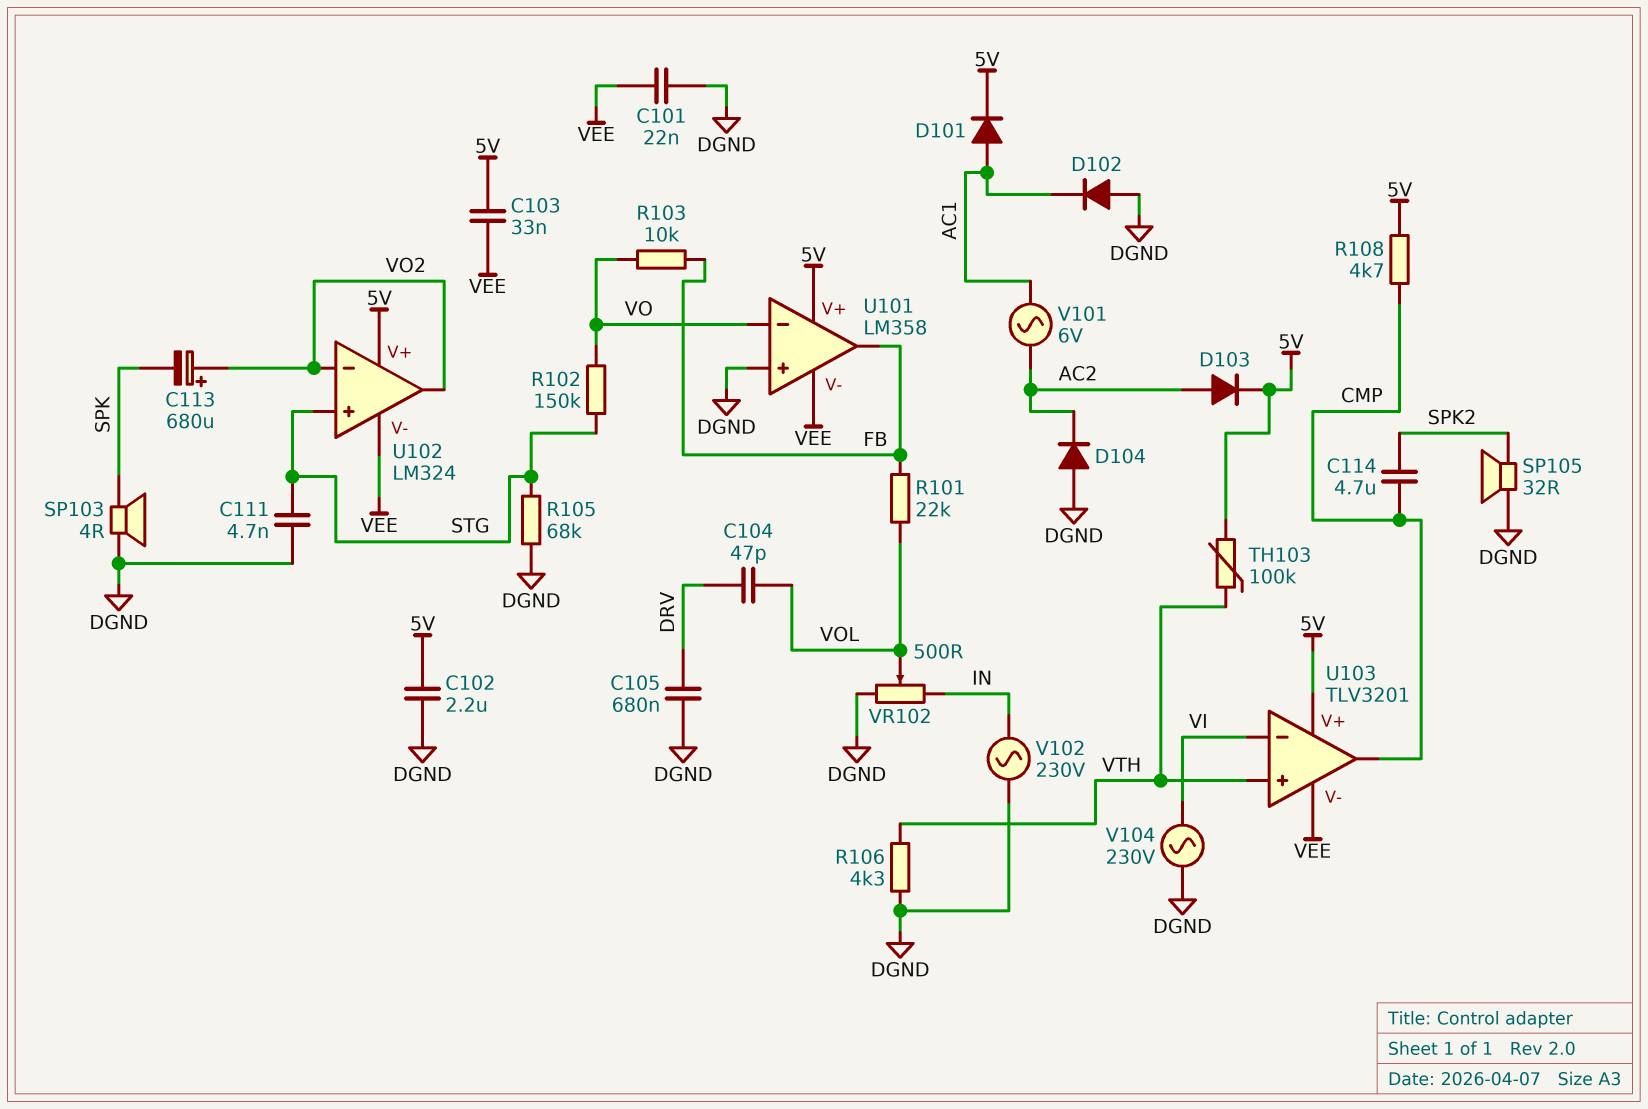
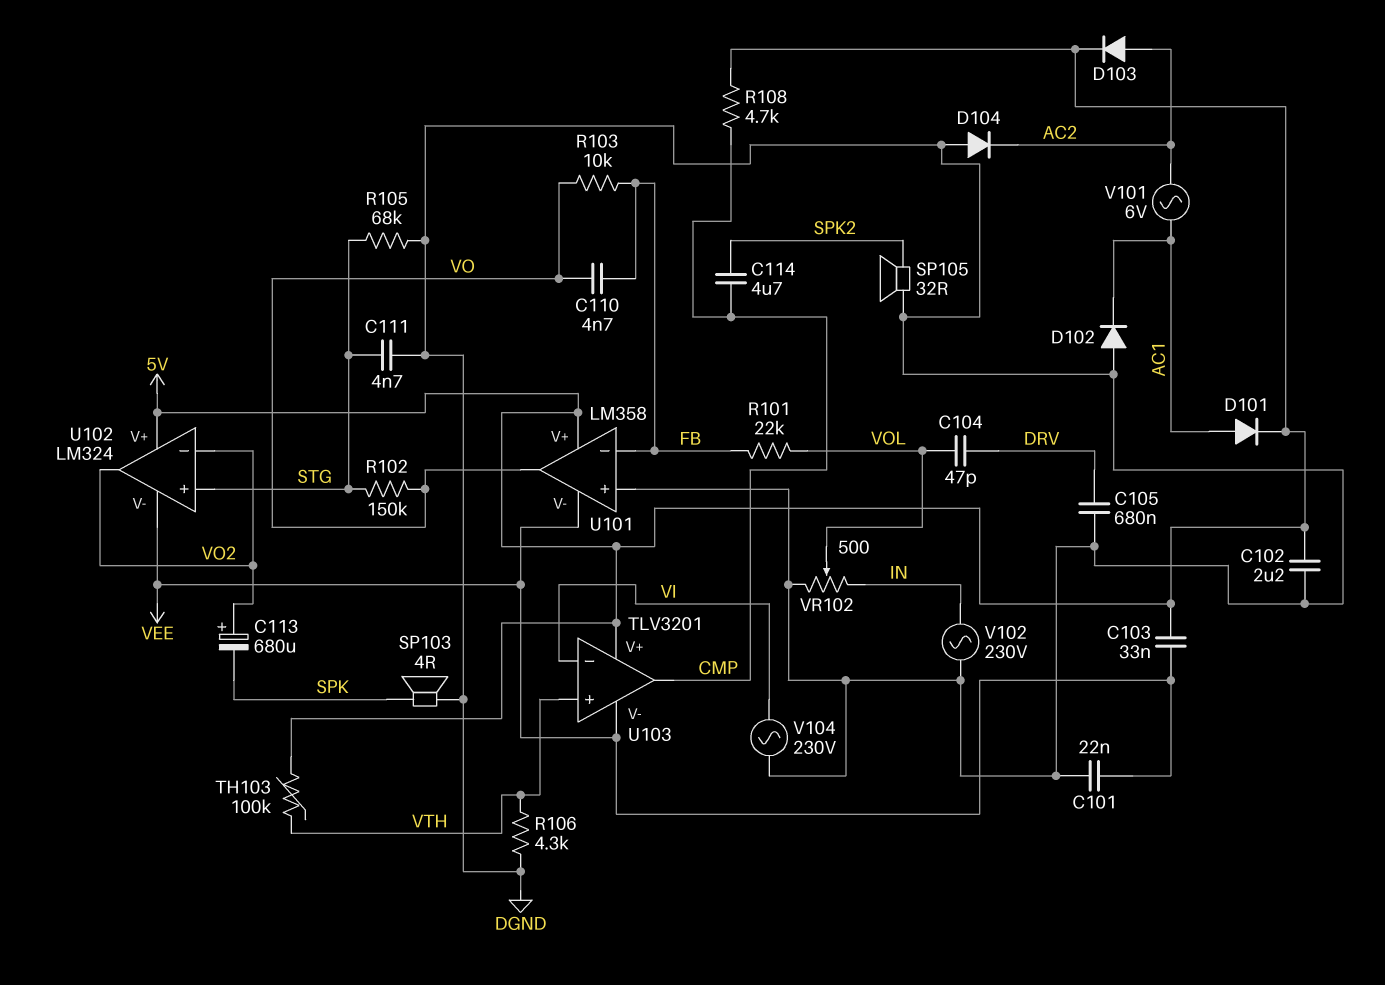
C110: none -> 4.7nF (FB, VO)
U101 pin in-: VO -> FB
U101 pin out: FB -> VO

